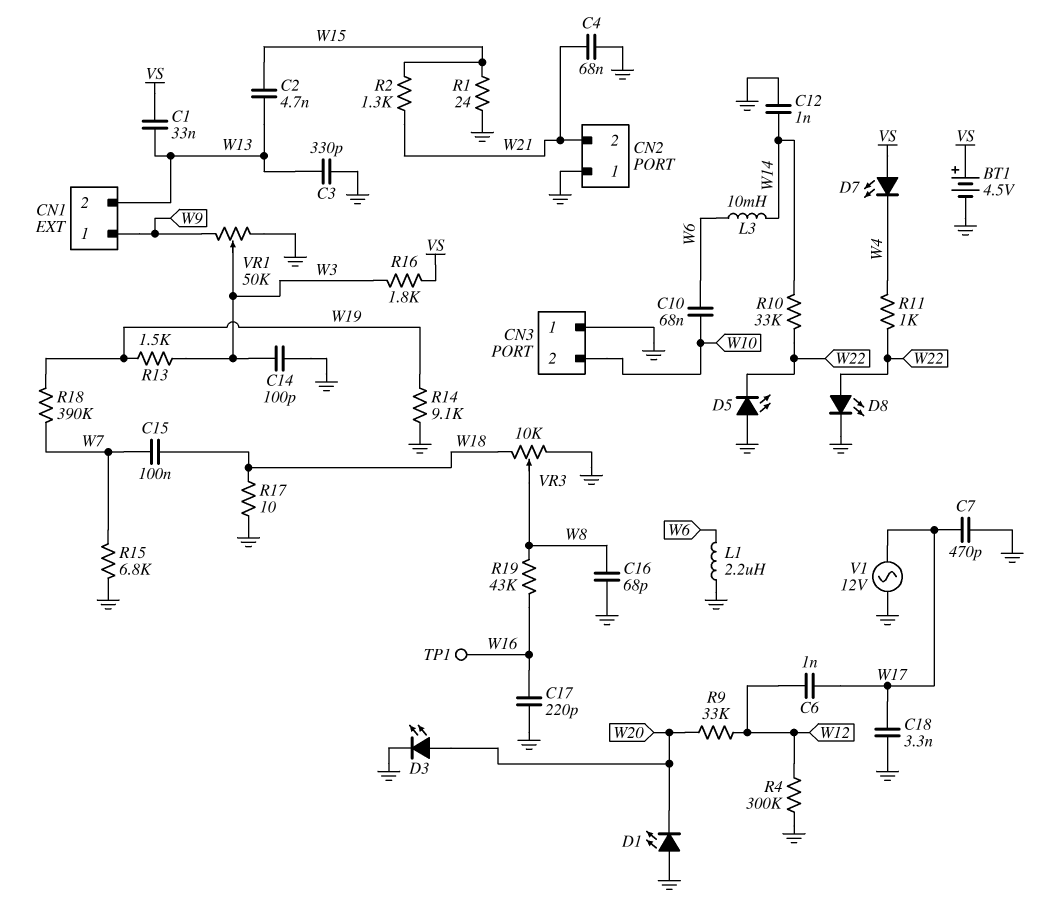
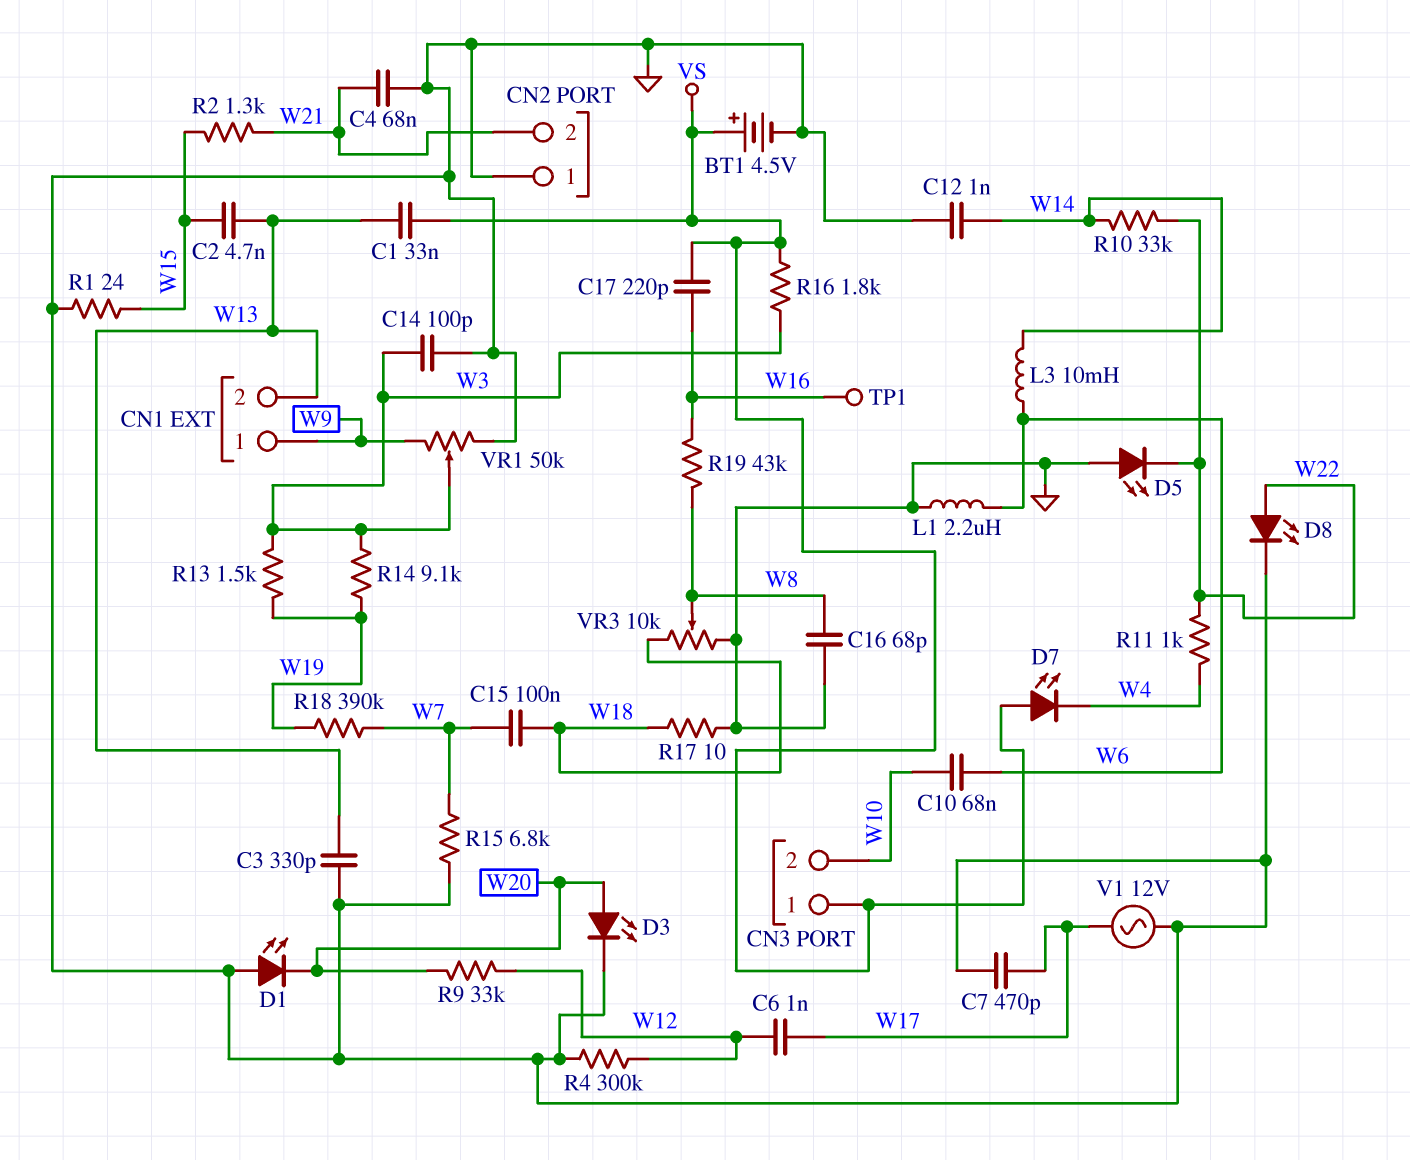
C17: 220pF (GND, W16) -> 220pF (VS, W16)
C18: 3.3nF (GND, W17) -> none
CN3 pin 1: GND -> VS
R14: 9.1k (GND, W19) -> 9.1k (W3, W19)

